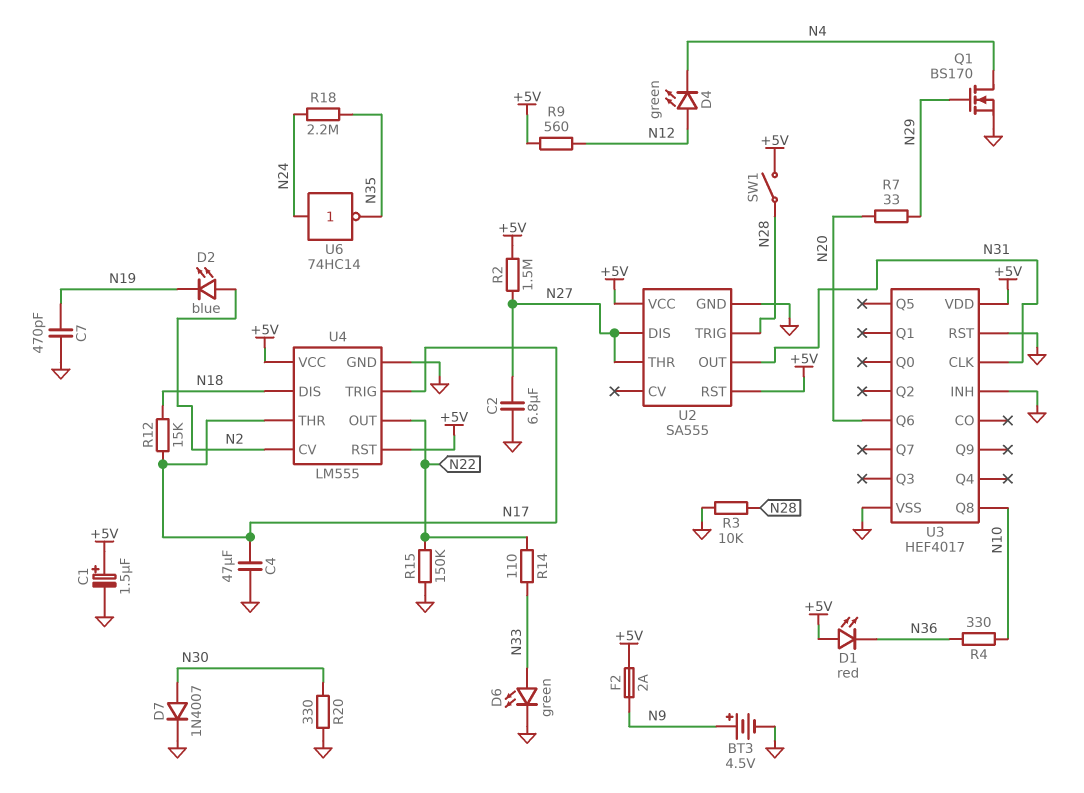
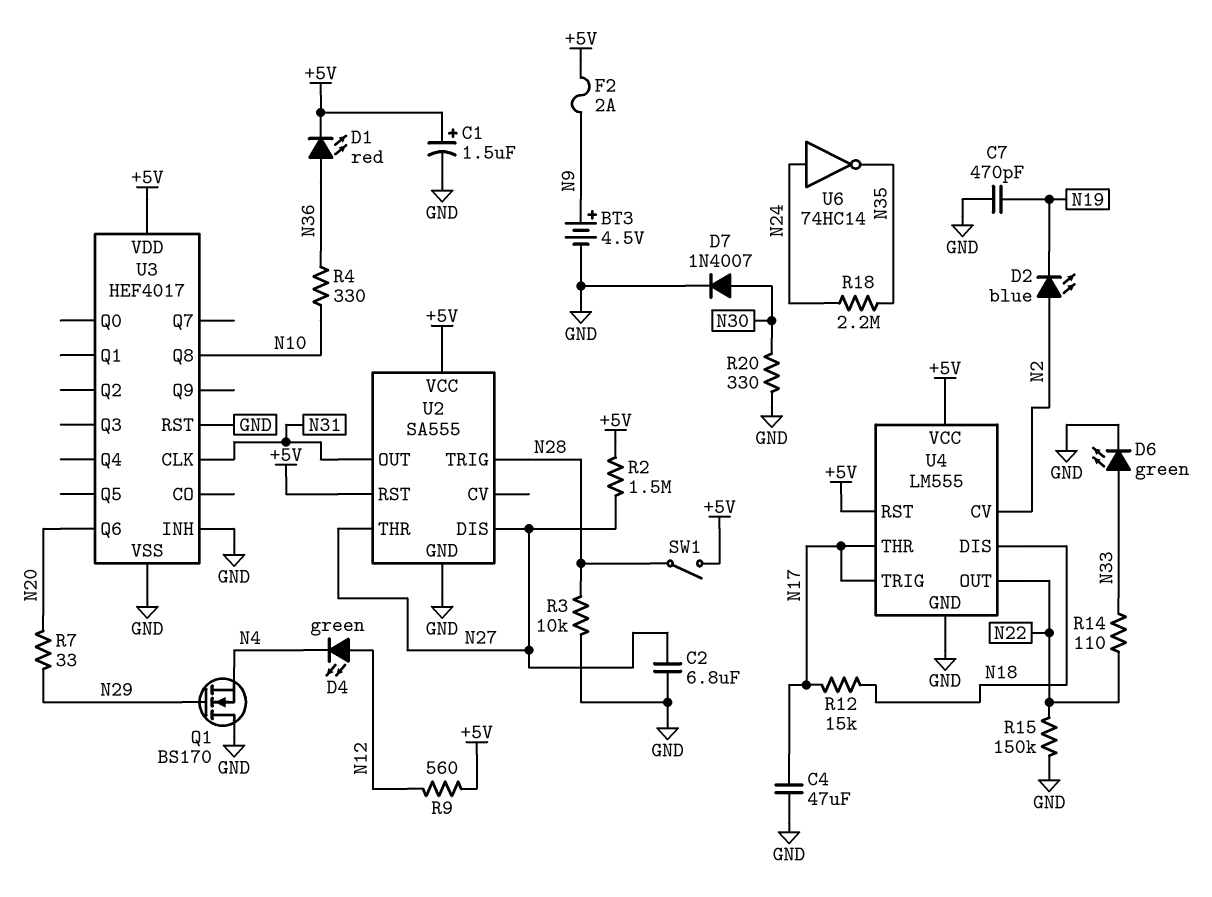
D1: LED red (A +5V, K N36) -> LED red (A N36, K +5V)
Q1: NMOS BS170 (G N29, D N4, S GND) -> NMOS BS170 (G N29, D GND, S N4)

